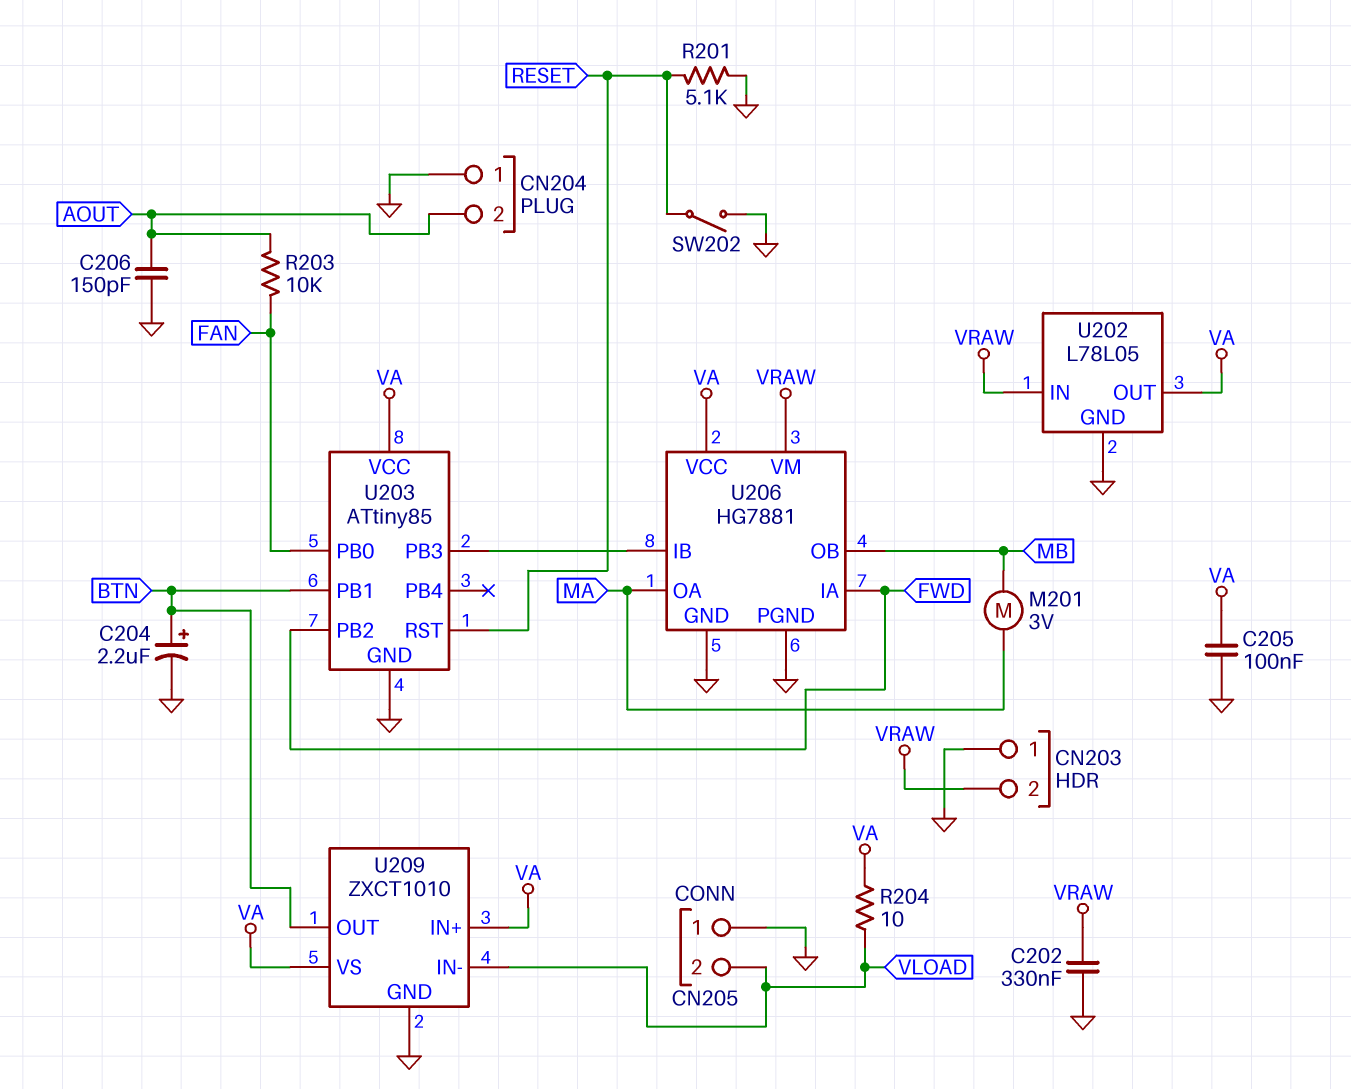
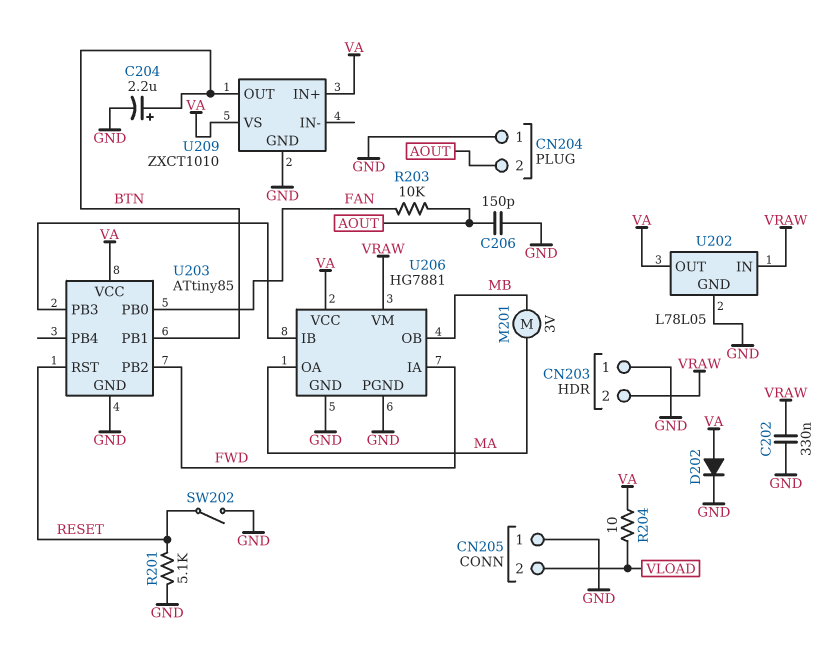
C205: 100nF (GND, VA) -> none
D202: none -> diode (A VA, K GND)
U209 pin IN-: VLOAD -> none

